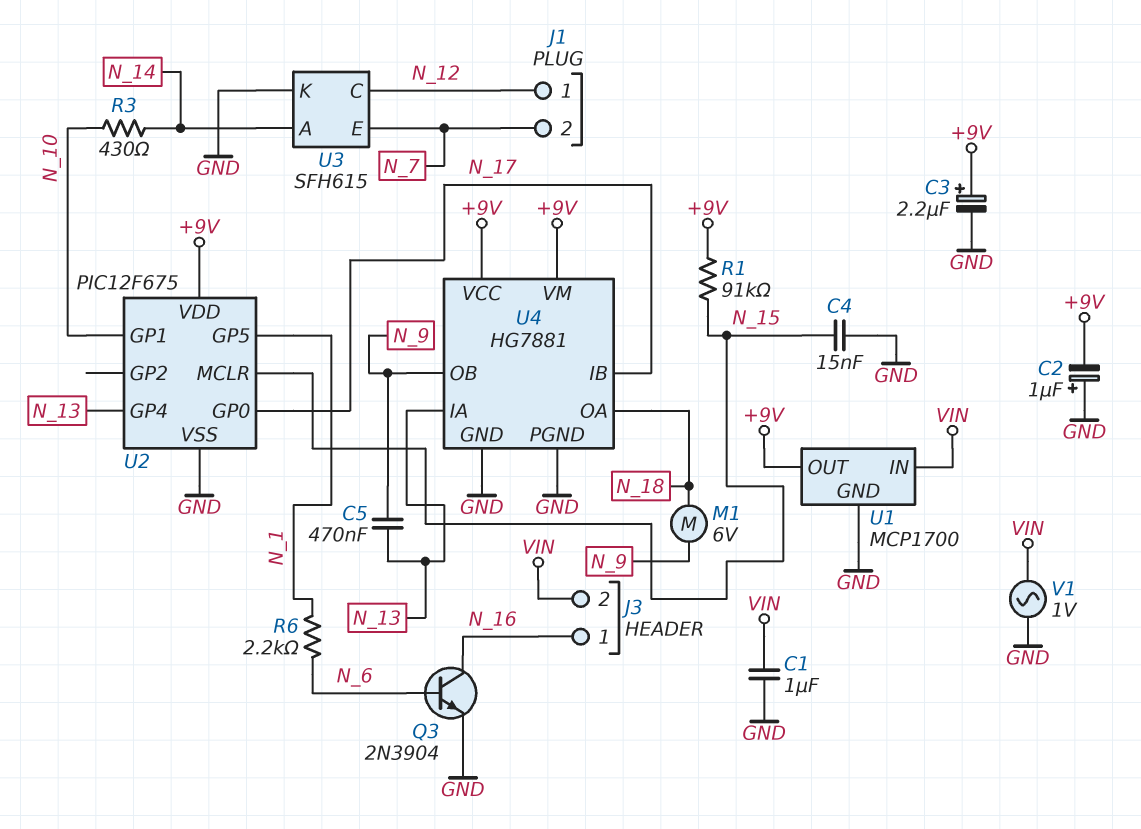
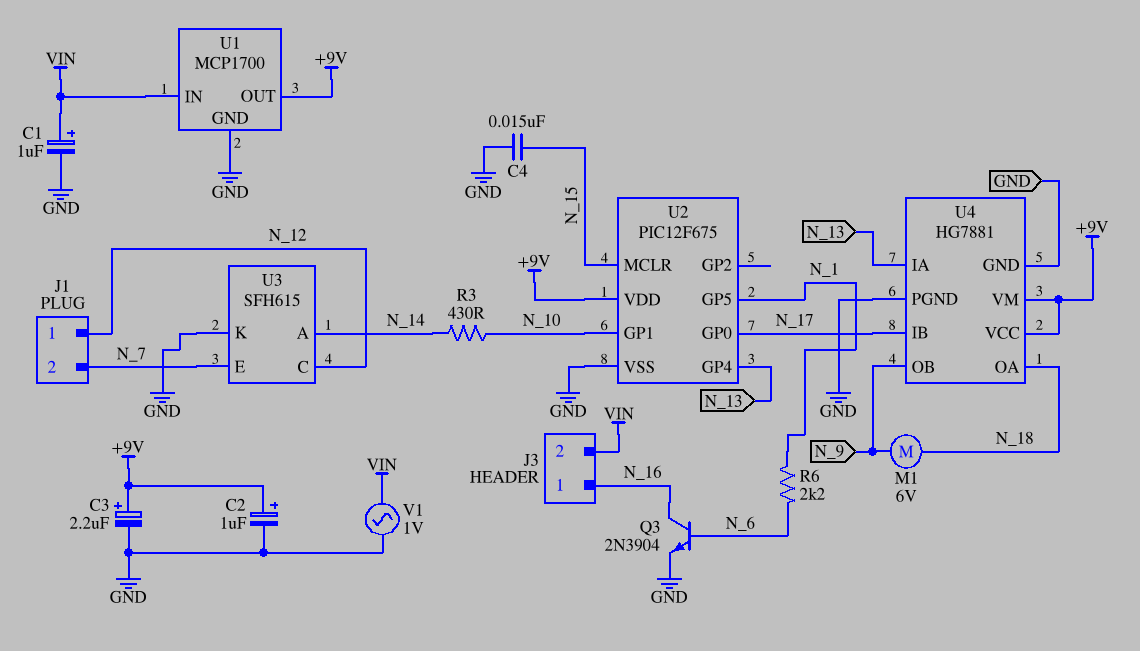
C1: 1uF (GND, VIN) -> 1uF (plus VIN, minus GND)
C2: 1uF (plus GND, minus +9V) -> 1uF (plus +9V, minus GND)
C5: 470nF (N_9, N_13) -> none
R1: 91k (+9V, N_15) -> none

